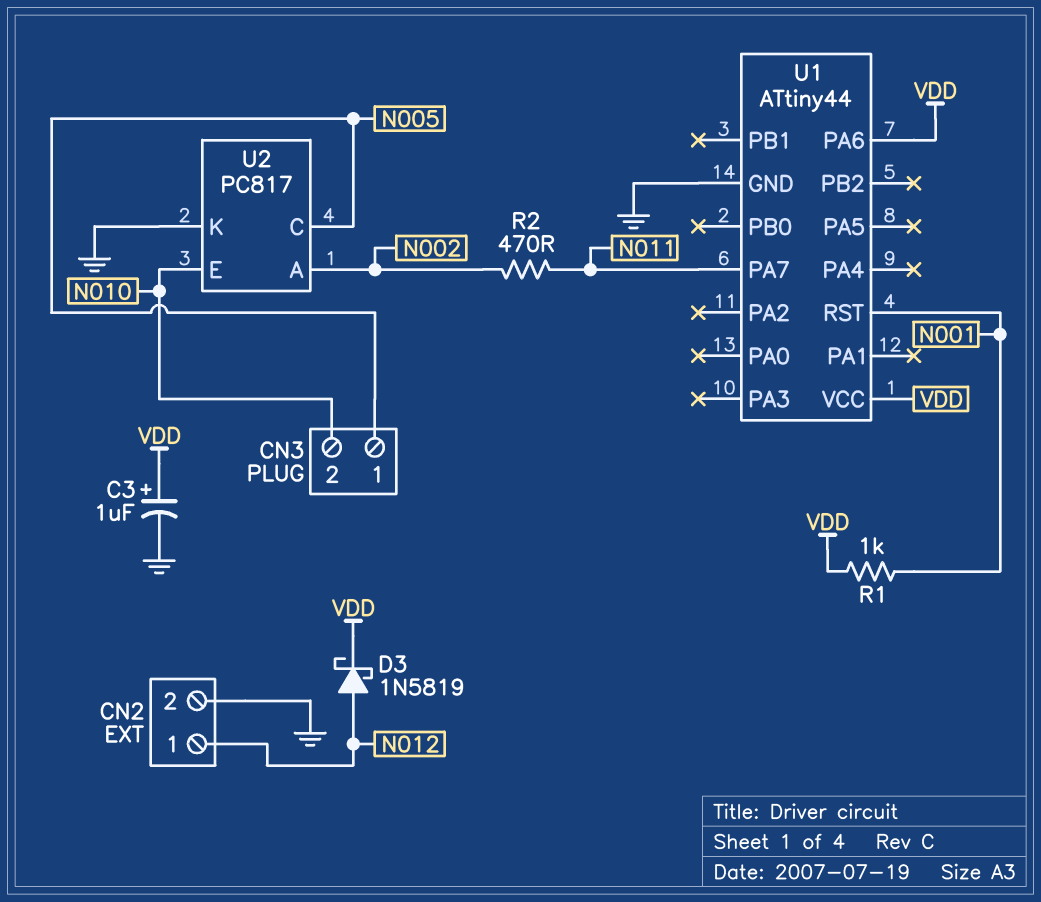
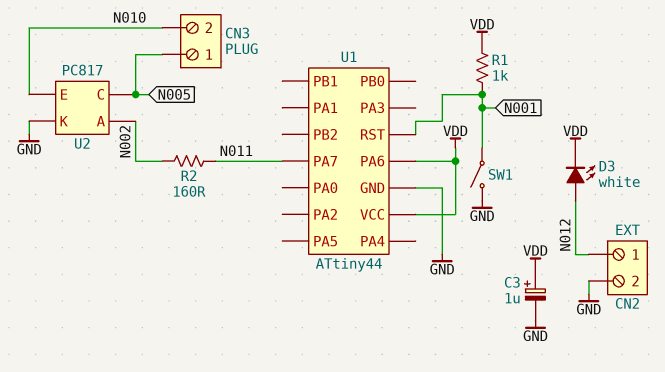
D3: schottky 1N5819 (A N012, K VDD) -> LED white (A N012, K VDD)
R2: 470 (N002, N011) -> 160 (N002, N011)
SW1: none -> switch (GND, N001)

